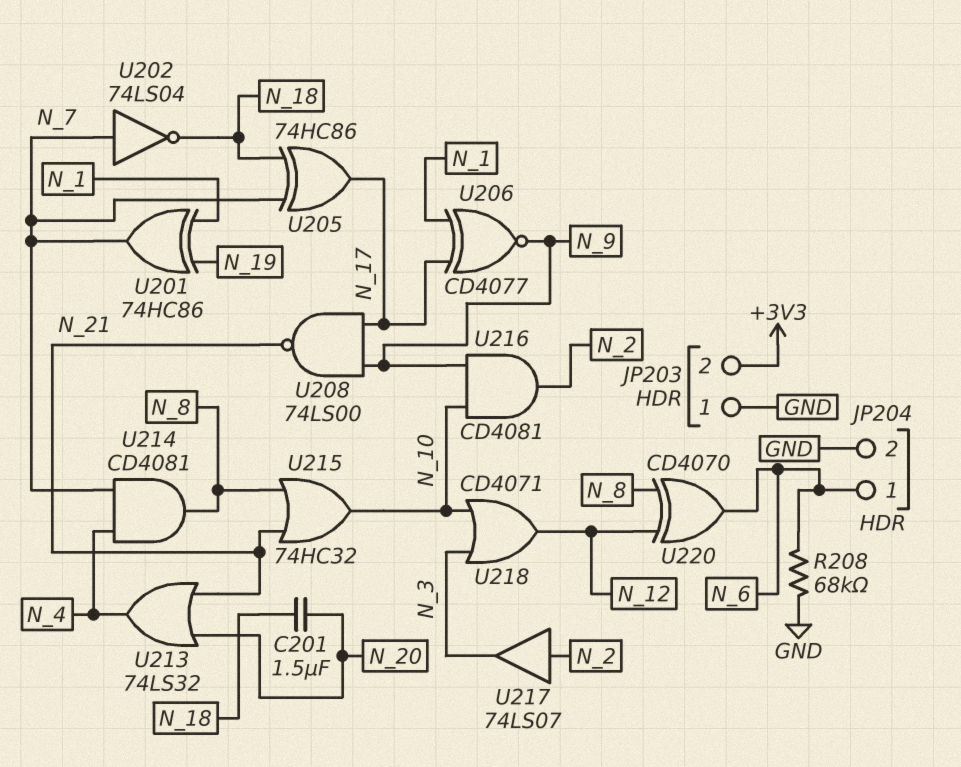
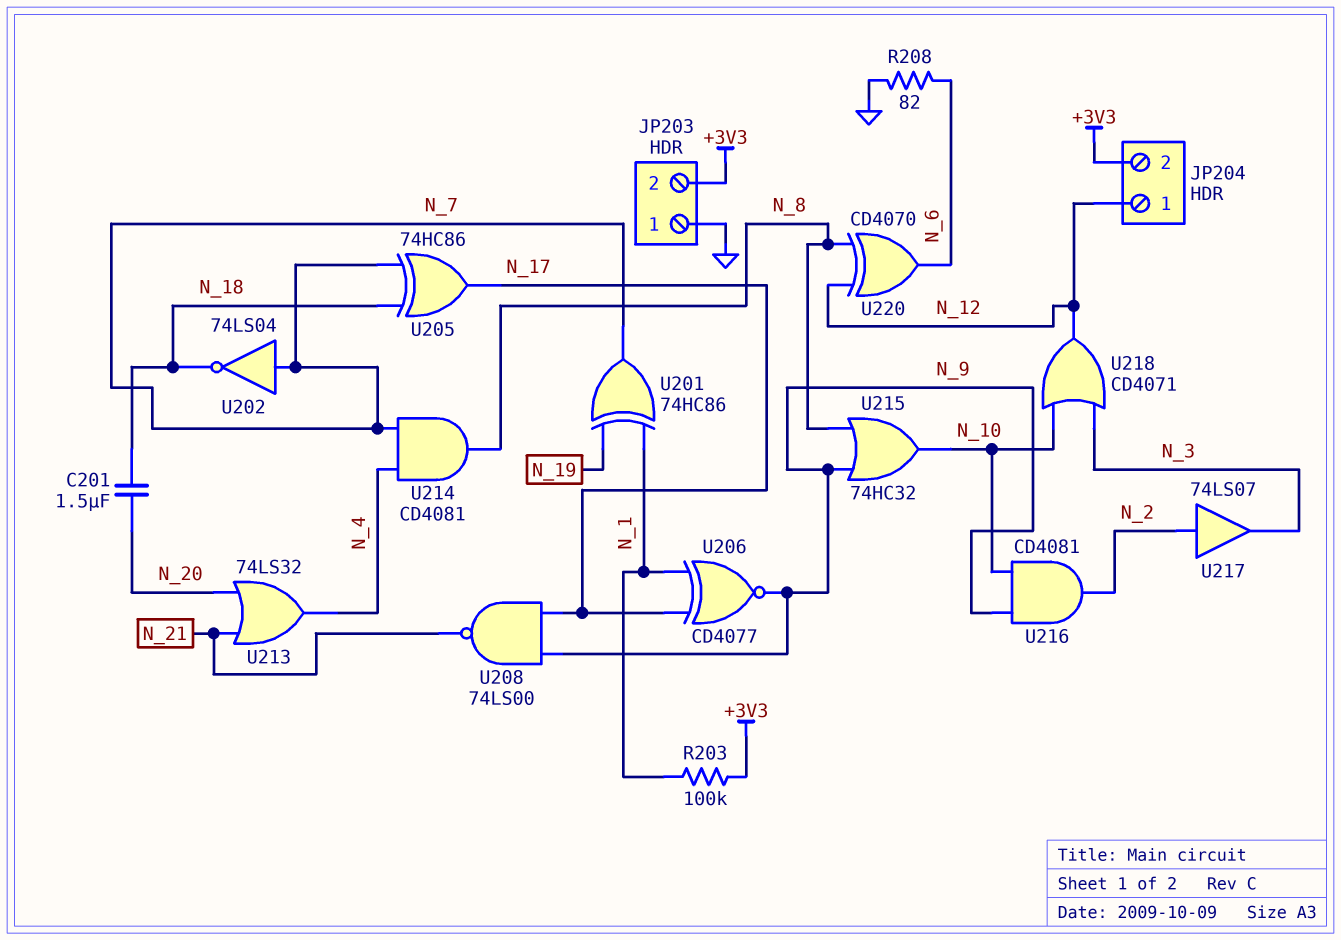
JP204 pin 1: N_6 -> N_12
JP204 pin 2: GND -> +3V3
R203: none -> 100k (+3V3, N_1)
R208: 68k (GND, N_6) -> 82 (GND, N_6)
U215: OR 74HC32 (in N_8, in N_21, out N_10) -> OR 74HC32 (in N_8, in N_9, out N_10)

